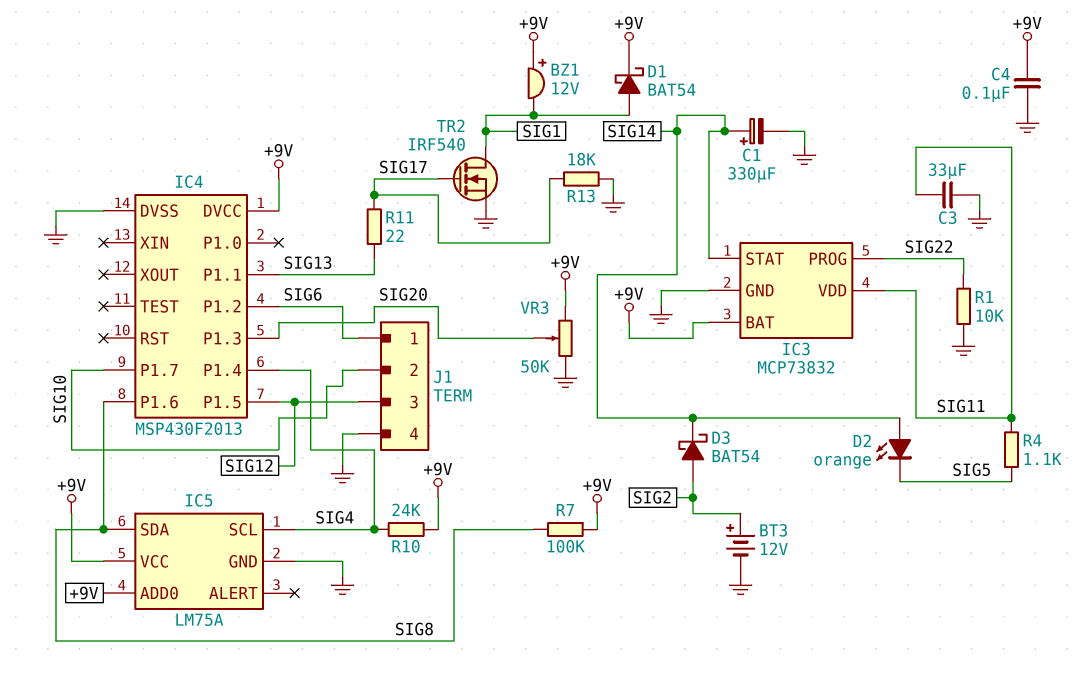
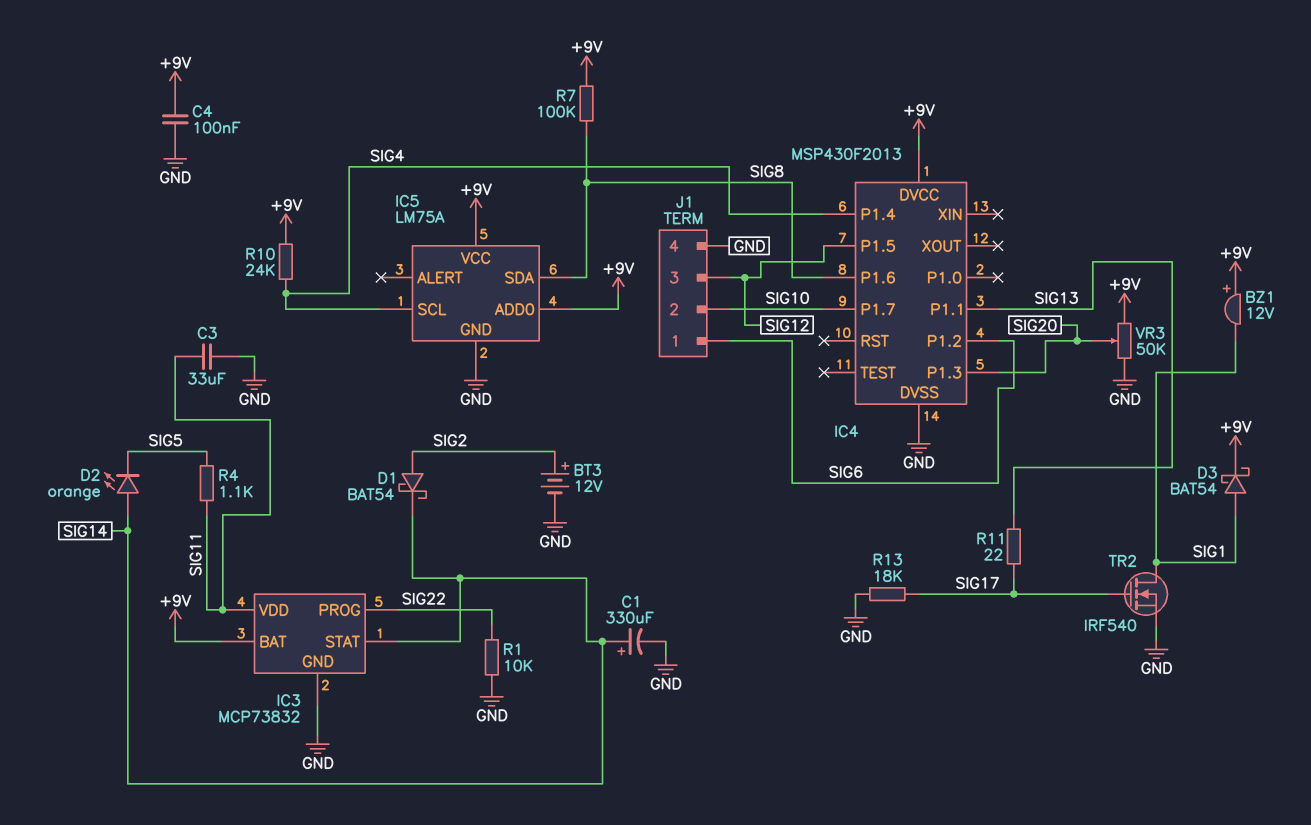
D1: schottky BAT54 (A SIG1, K +9V) -> schottky BAT54 (A SIG2, K SIG14)
D3: schottky BAT54 (A SIG2, K SIG14) -> schottky BAT54 (A SIG1, K +9V)

